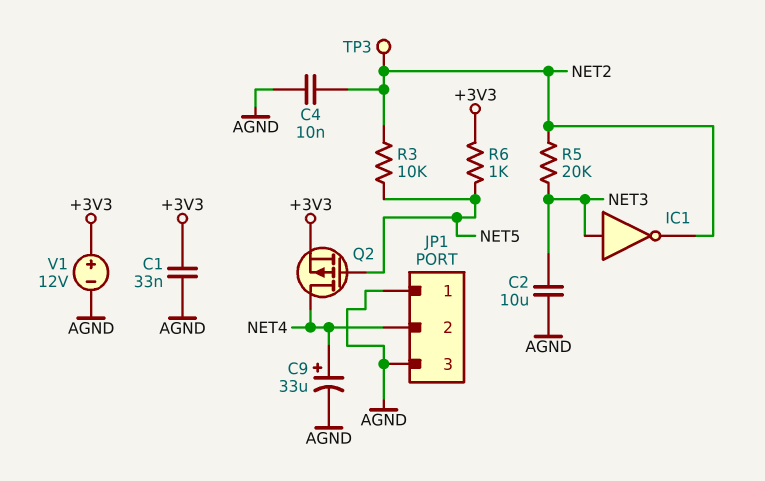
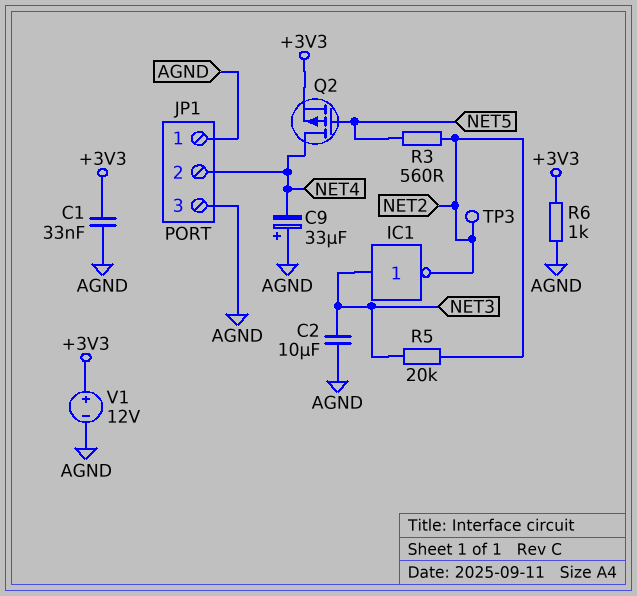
C4: 10nF (AGND, NET2) -> none
C9: 33uF (plus NET4, minus AGND) -> 33uF (plus AGND, minus NET4)
R3: 10k (NET2, NET5) -> 560 (NET2, NET5)
R6: 1k (+3V3, NET5) -> 1k (+3V3, AGND)

